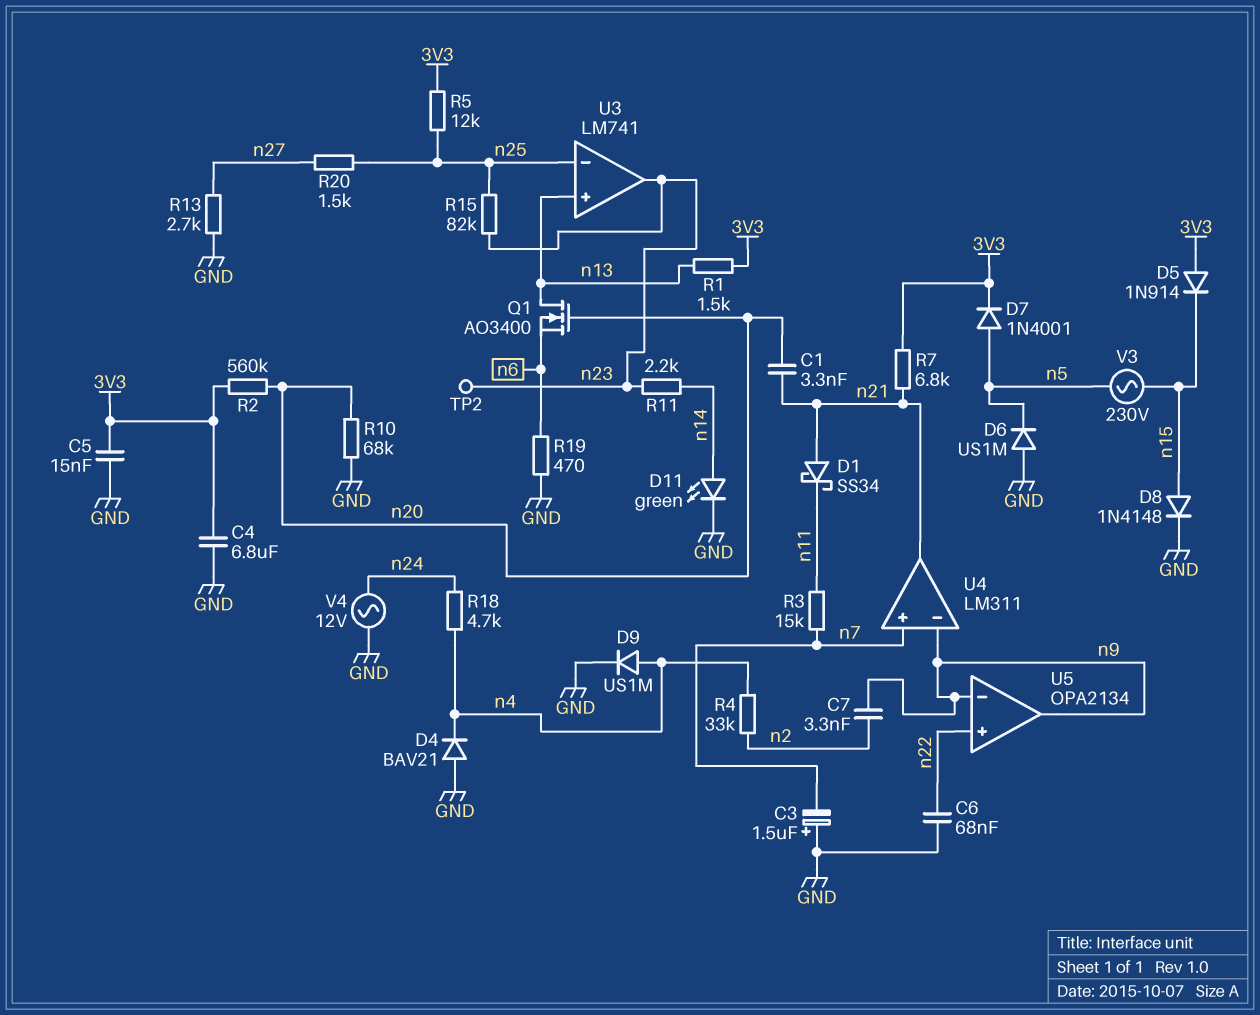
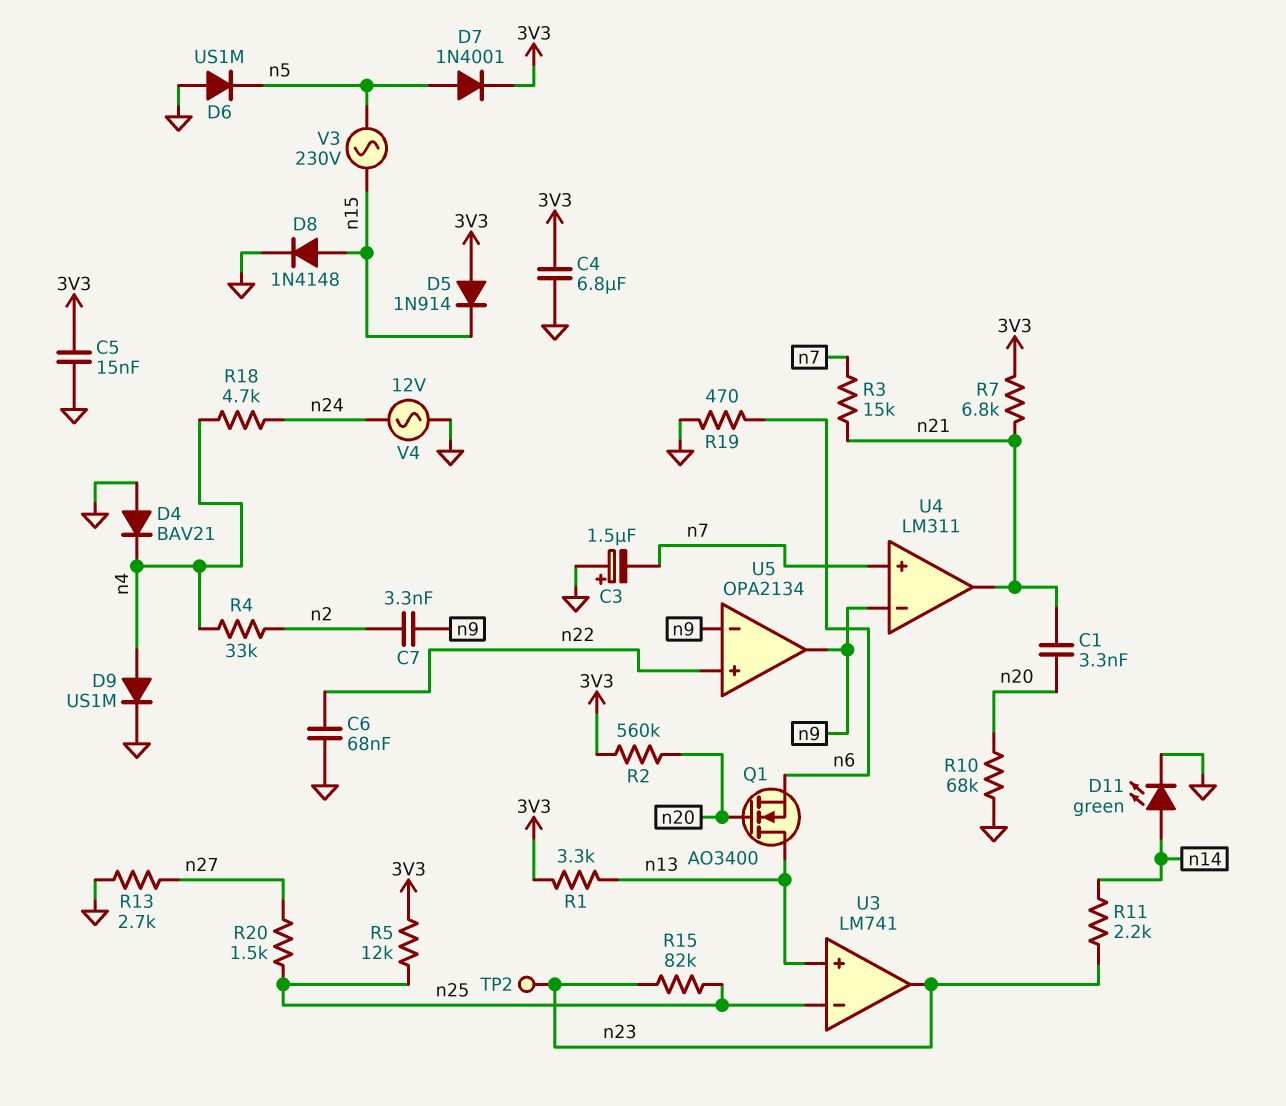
D1: schottky SS34 (A n21, K n11) -> none
R1: 1.5k (3V3, n13) -> 3.3k (3V3, n13)
R3: 15k (n7, n11) -> 15k (n7, n21)

